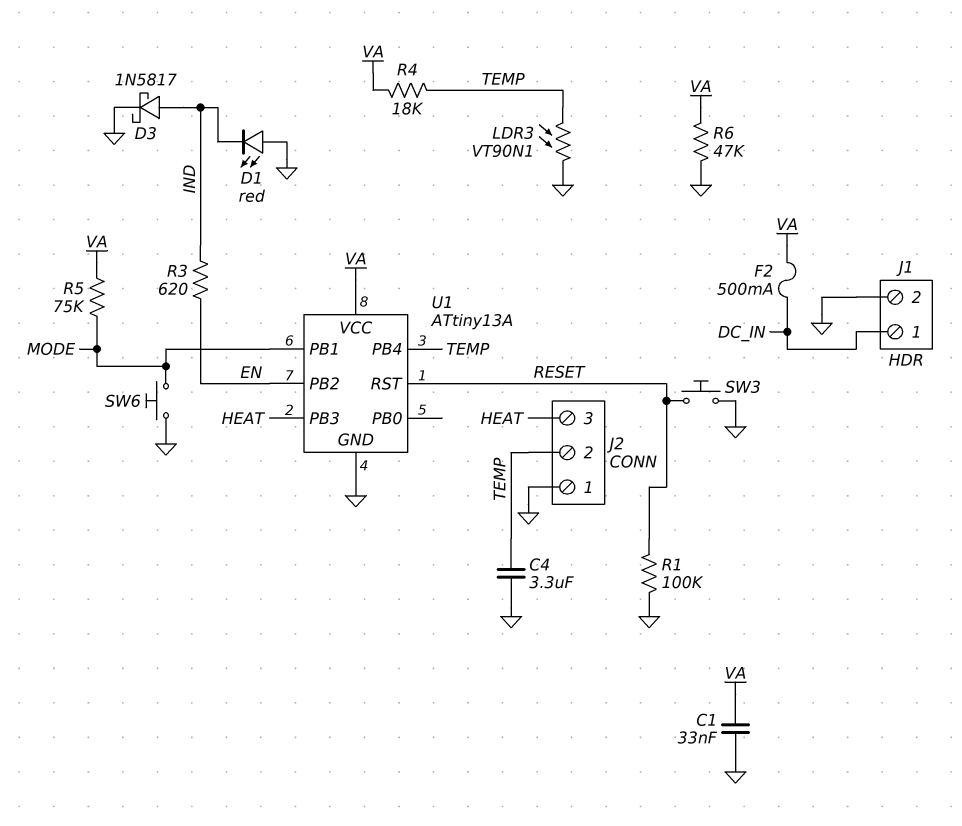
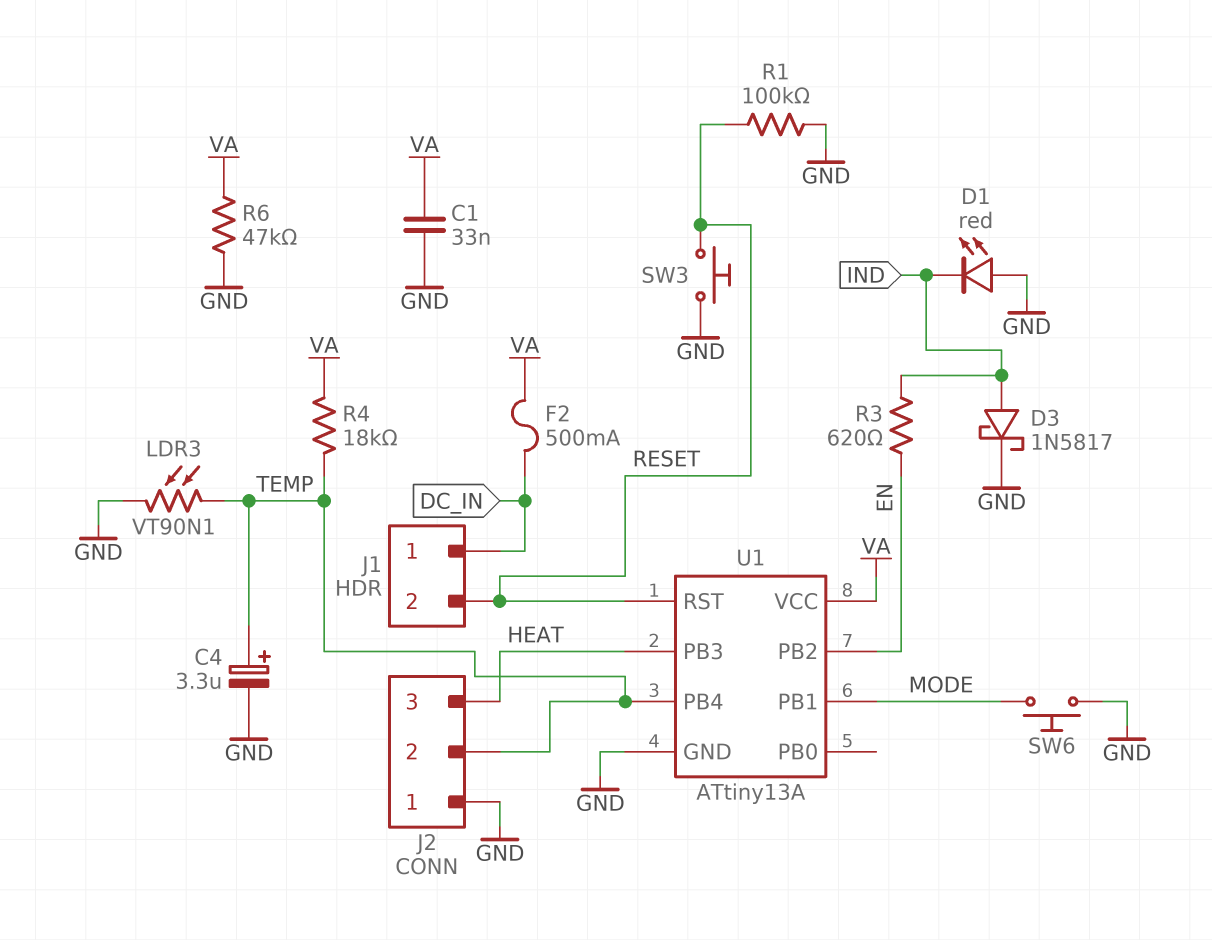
C4: 3.3uF (GND, TEMP) -> 3.3uF (plus TEMP, minus GND)
J1 pin 2: GND -> RESET
R5: 75k (MODE, VA) -> none

